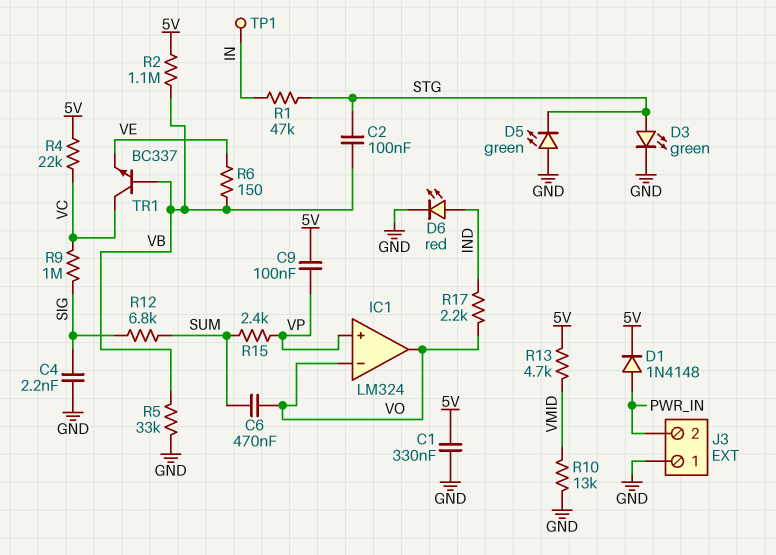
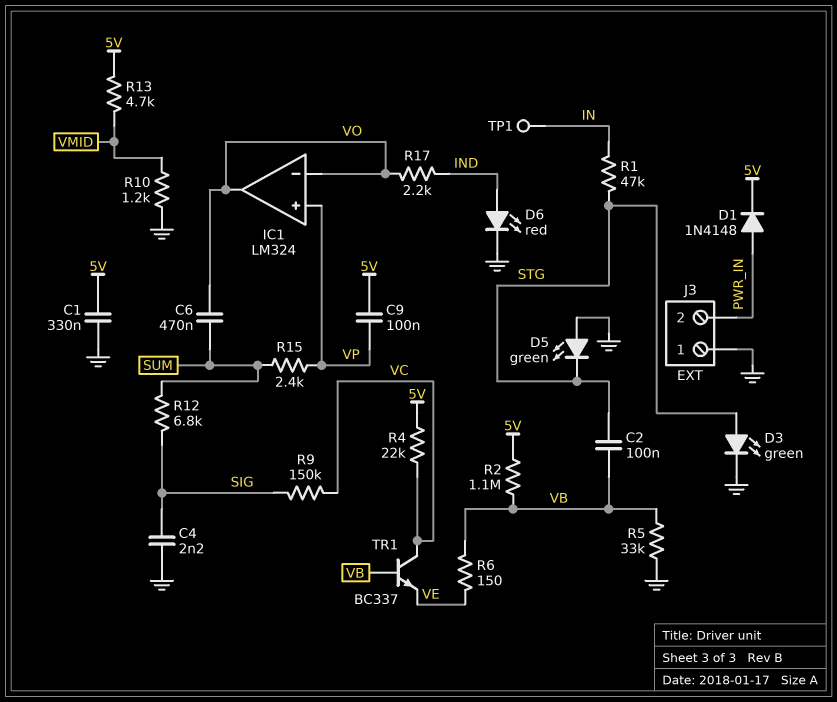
R9: 1M (SIG, VC) -> 150k (SIG, VC)
R10: 13k (GND, VMID) -> 1.2k (GND, VMID)

